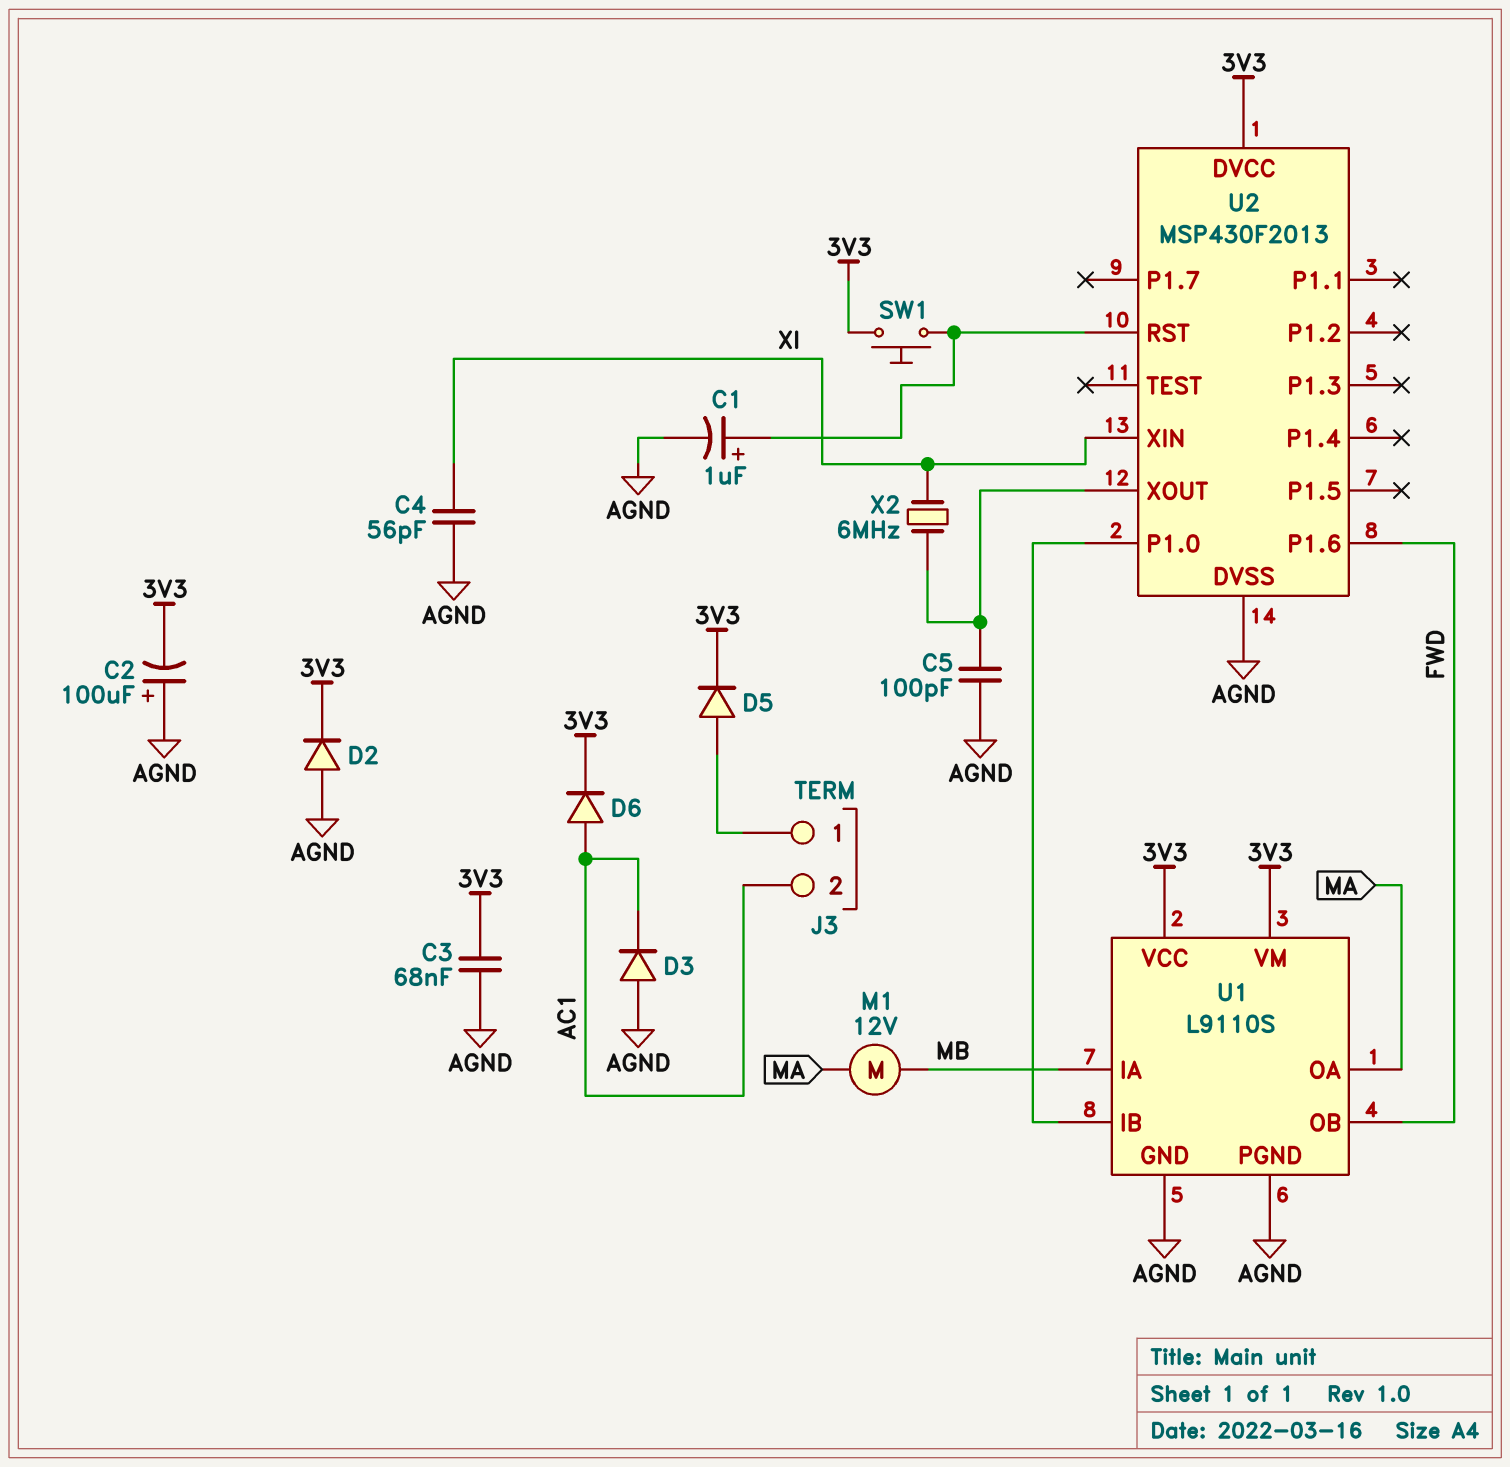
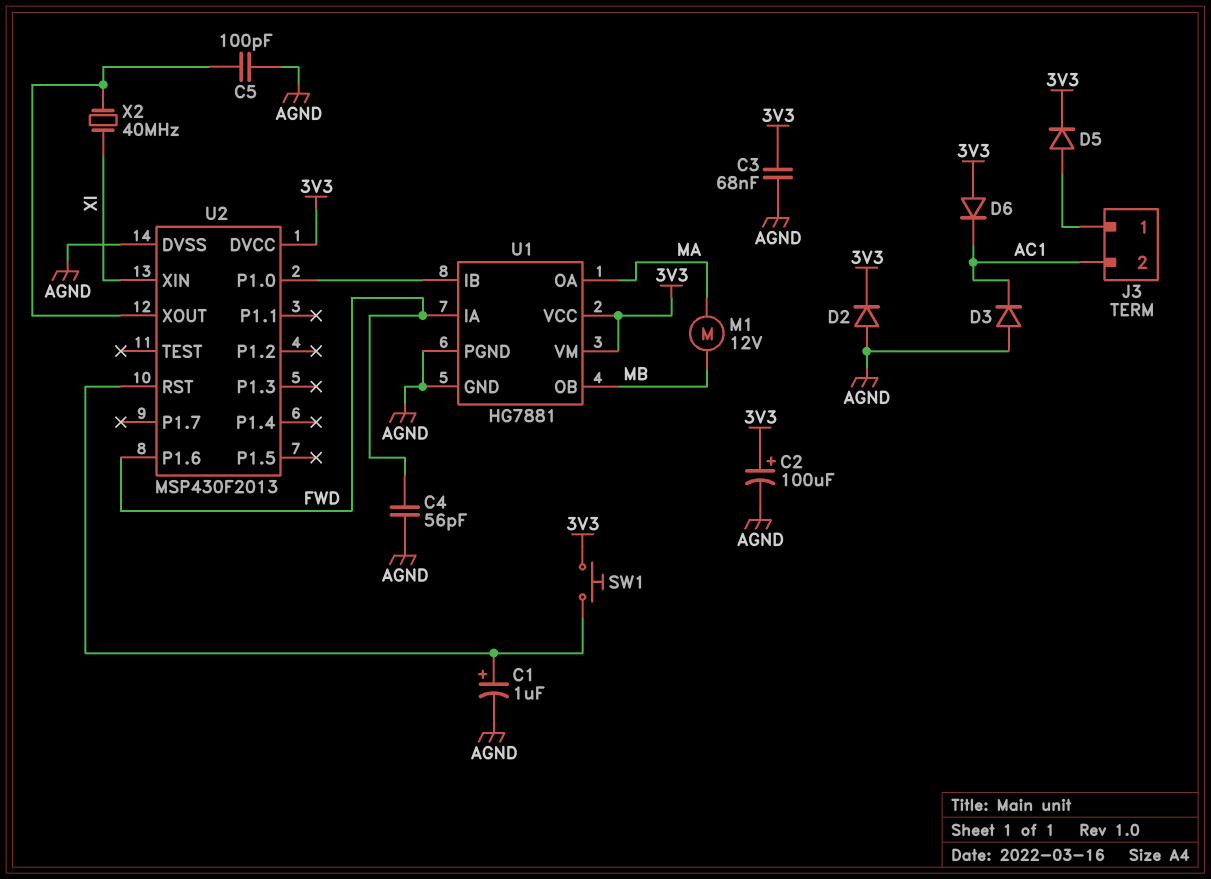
C2: 100uF (plus AGND, minus 3V3) -> 100uF (plus 3V3, minus AGND)
C4: 56pF (AGND, XI) -> 56pF (AGND, FWD)
D6: diode (A AC1, K 3V3) -> diode (A 3V3, K AC1)
U1: L9110S -> HG7881
U1 pin IA: MB -> FWD
U1 pin OB: FWD -> MB
X2: 6MHz (U2/XOUT, XI) -> 40MHz (U2/XOUT, XI)

